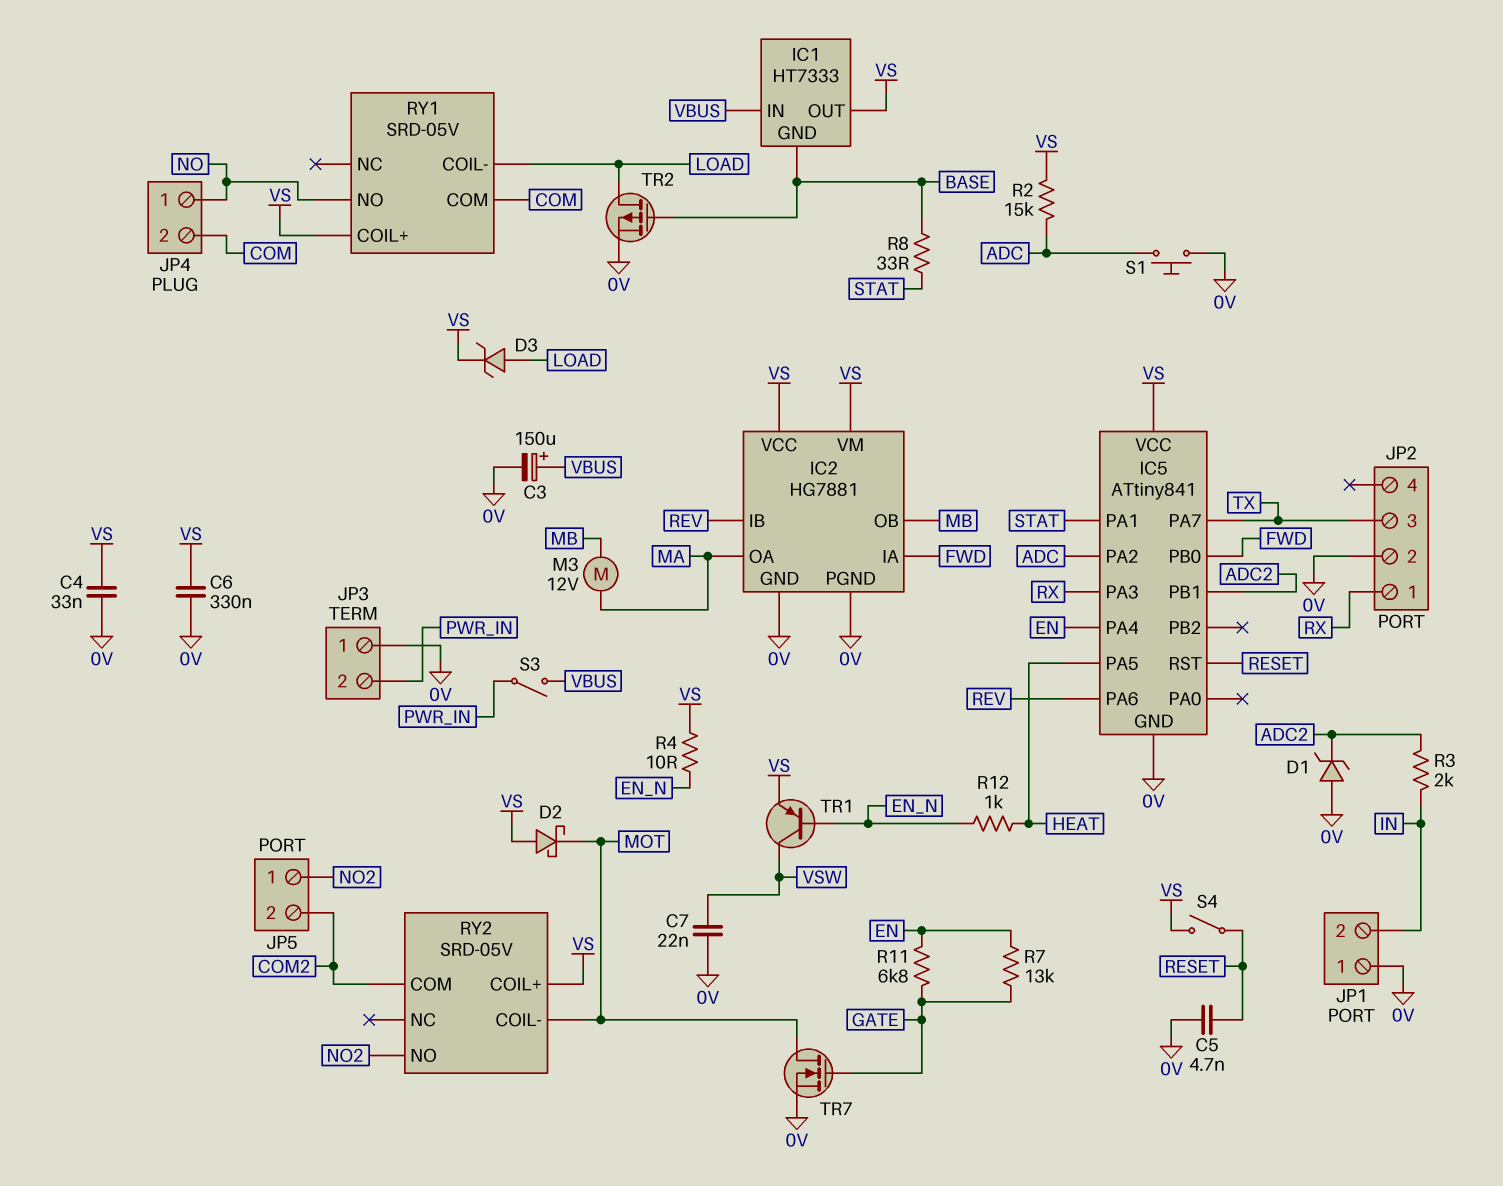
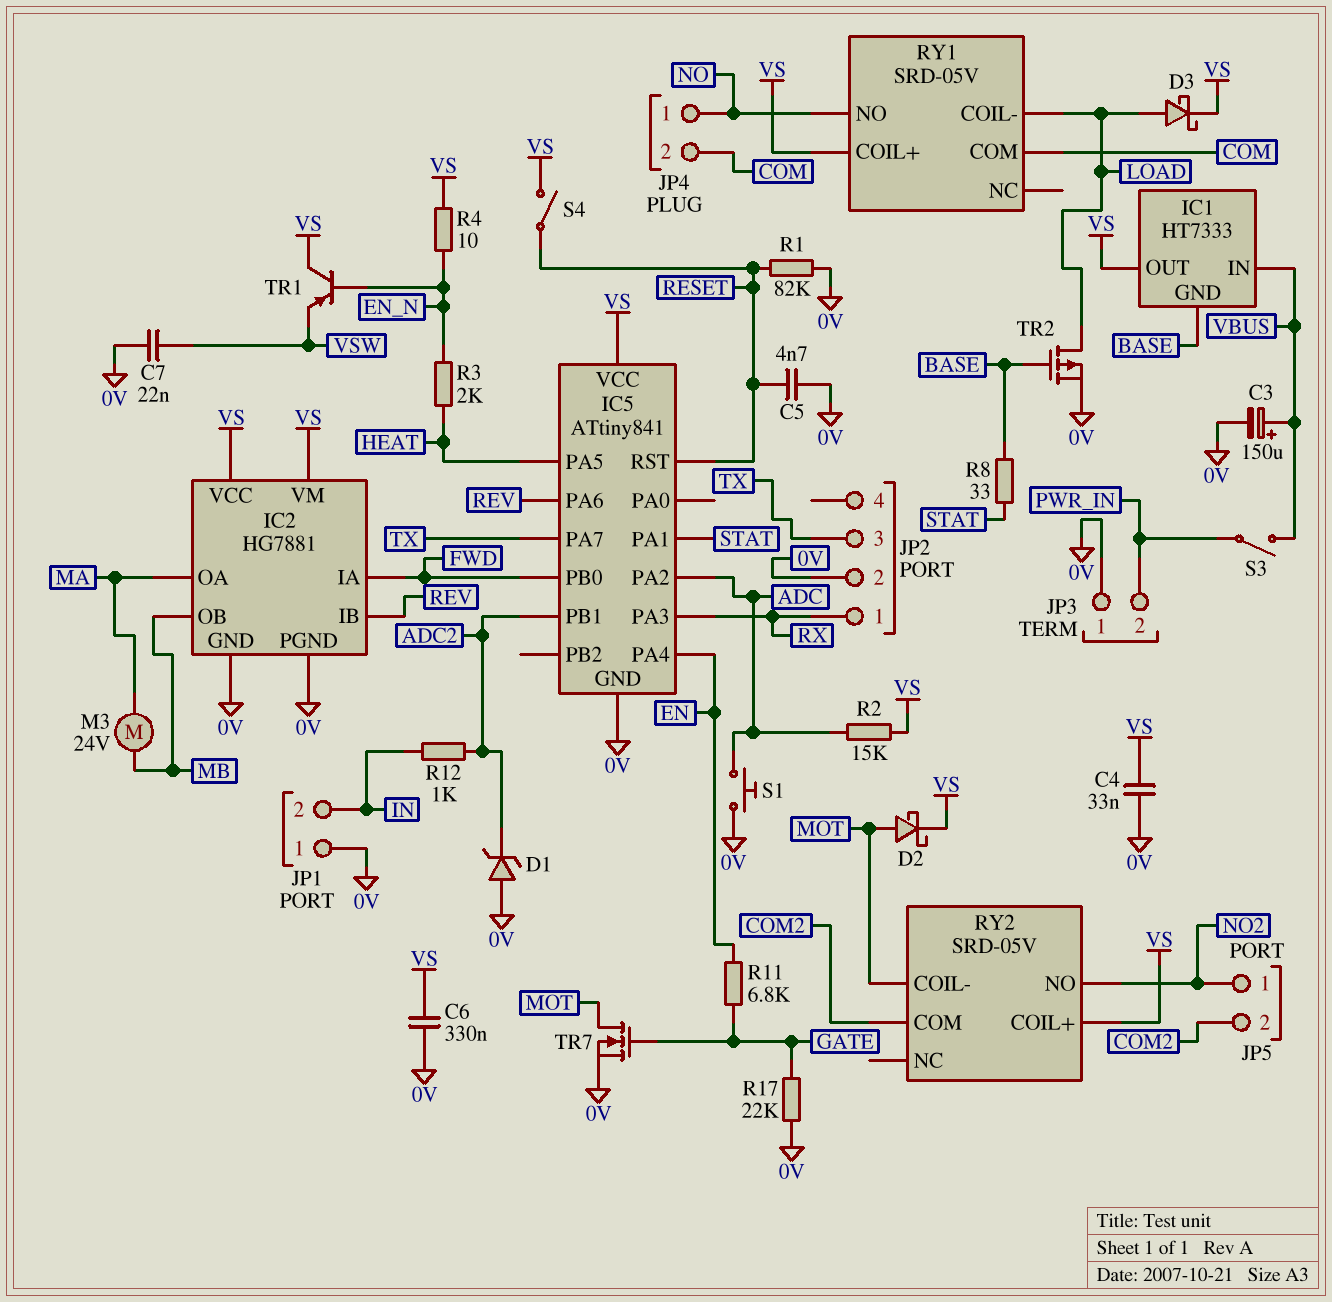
D2: schottky (A VS, K MOT) -> schottky (A MOT, K VS)
D3: zener (A LOAD, K VS) -> schottky (A LOAD, K VS)
M3: motor 12V (MA, MB) -> motor 24V (MA, MB)
R1: none -> 82k (0V, RESET)
R3: 2k (ADC2, IN) -> 2k (EN_N, HEAT)
R7: 13k (EN, GATE) -> none
R12: 1k (EN_N, HEAT) -> 1k (ADC2, IN)
R17: none -> 22k (0V, GATE)
TR1: PNP (B EN_N, C VSW, E VS) -> PNP (B EN_N, C VS, E VSW)

